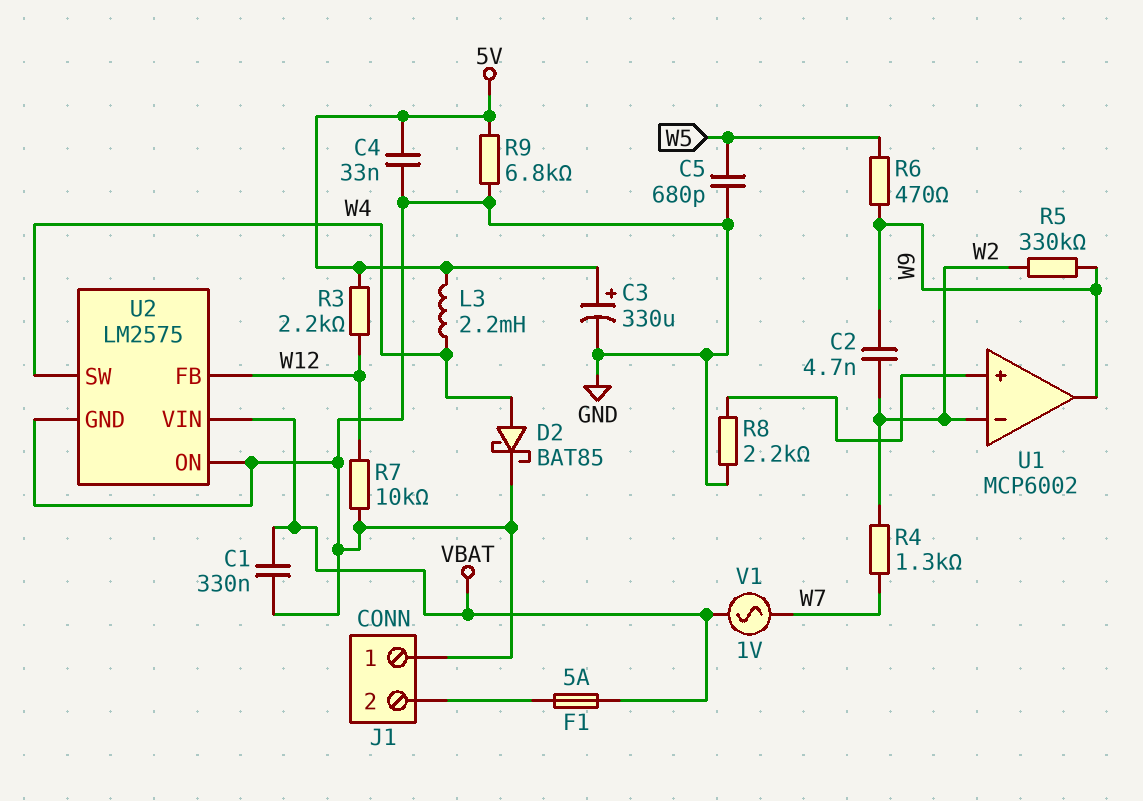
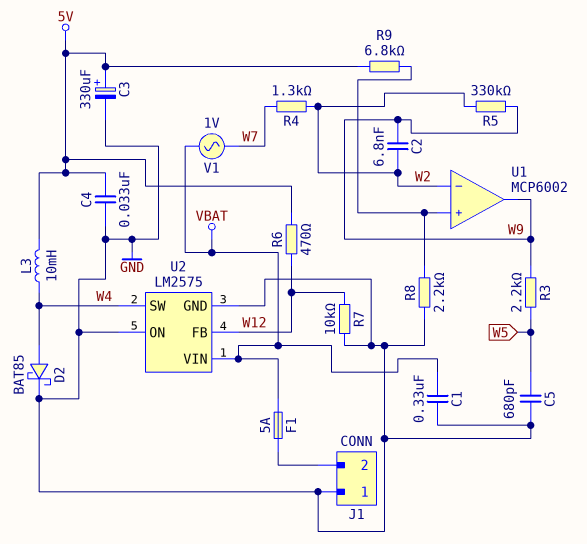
C2: 4.7nF (W2, W9) -> 6.8nF (W2, W9)
L3: 2.2mH (5V, W4) -> 10mH (5V, W4)
R3: 2.2k (5V, W12) -> 2.2k (W5, W9)
R6: 470 (W5, W9) -> 470 (5V, W12)
R9: 6.8k (5V, GND) -> 6.8k (5V, U1/in+)

